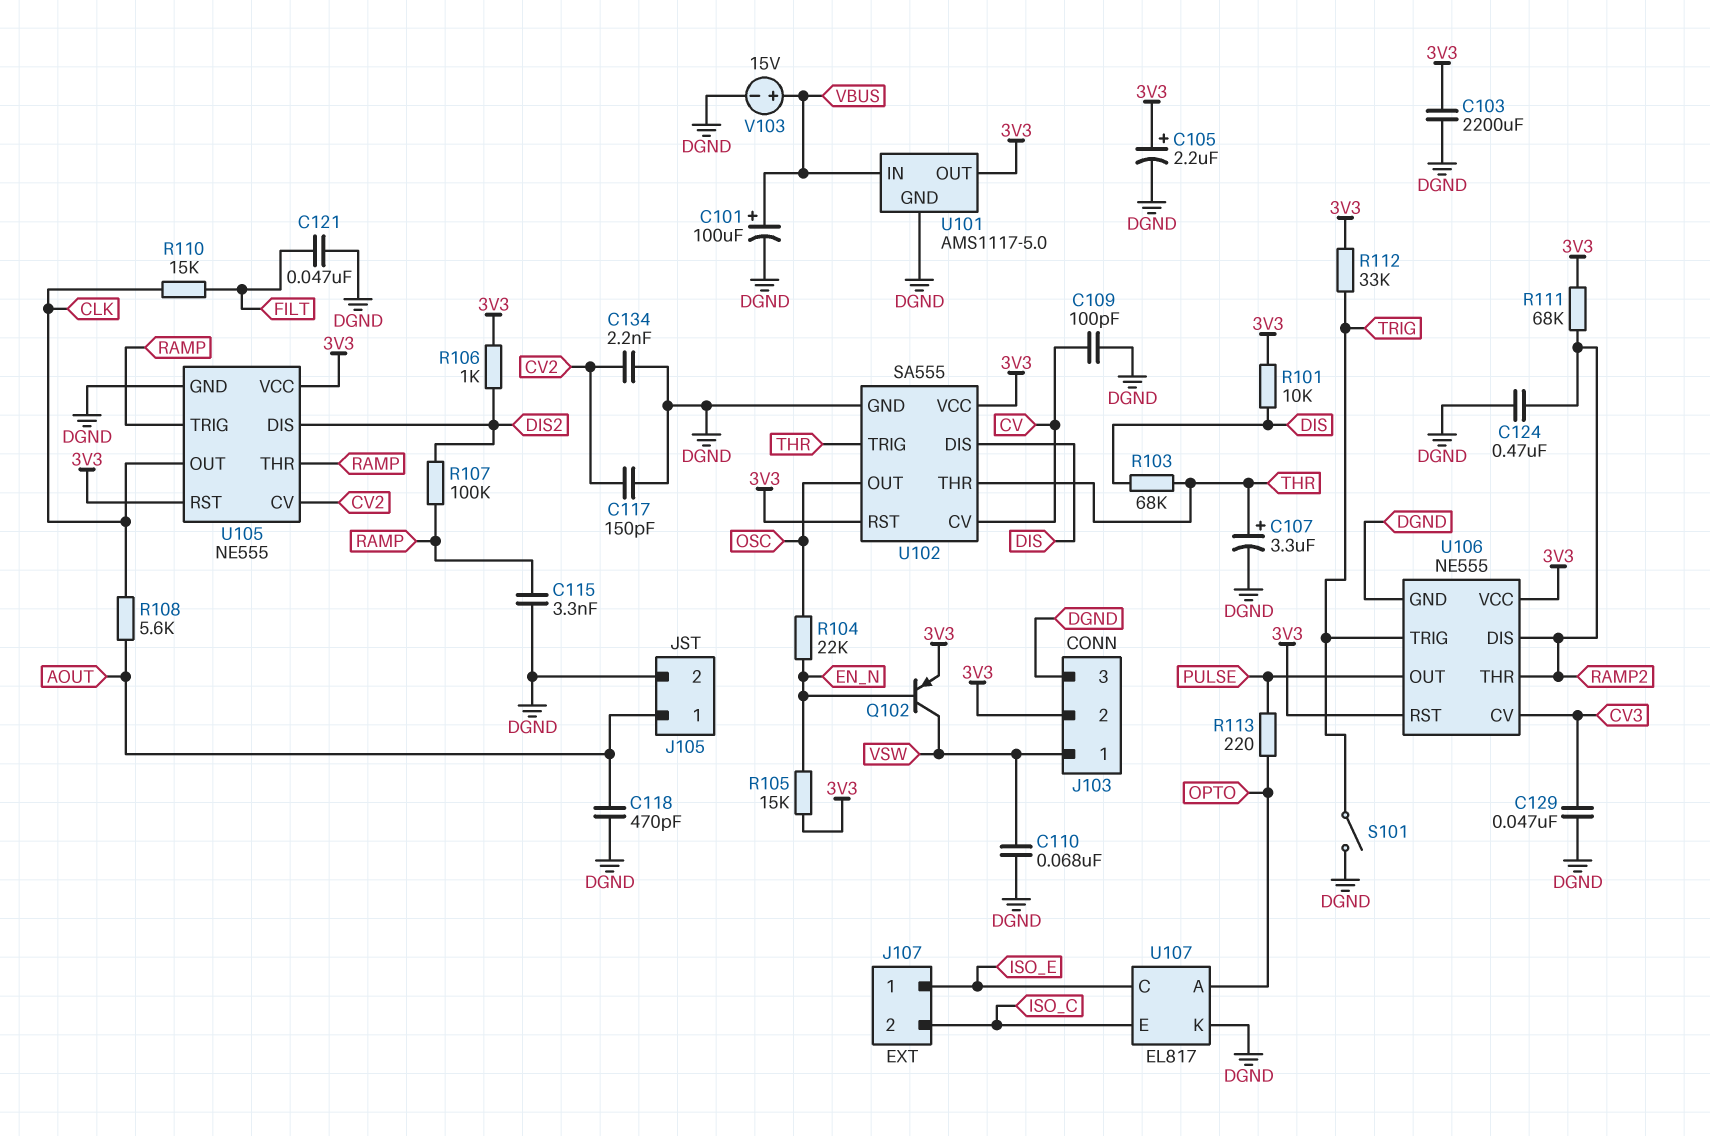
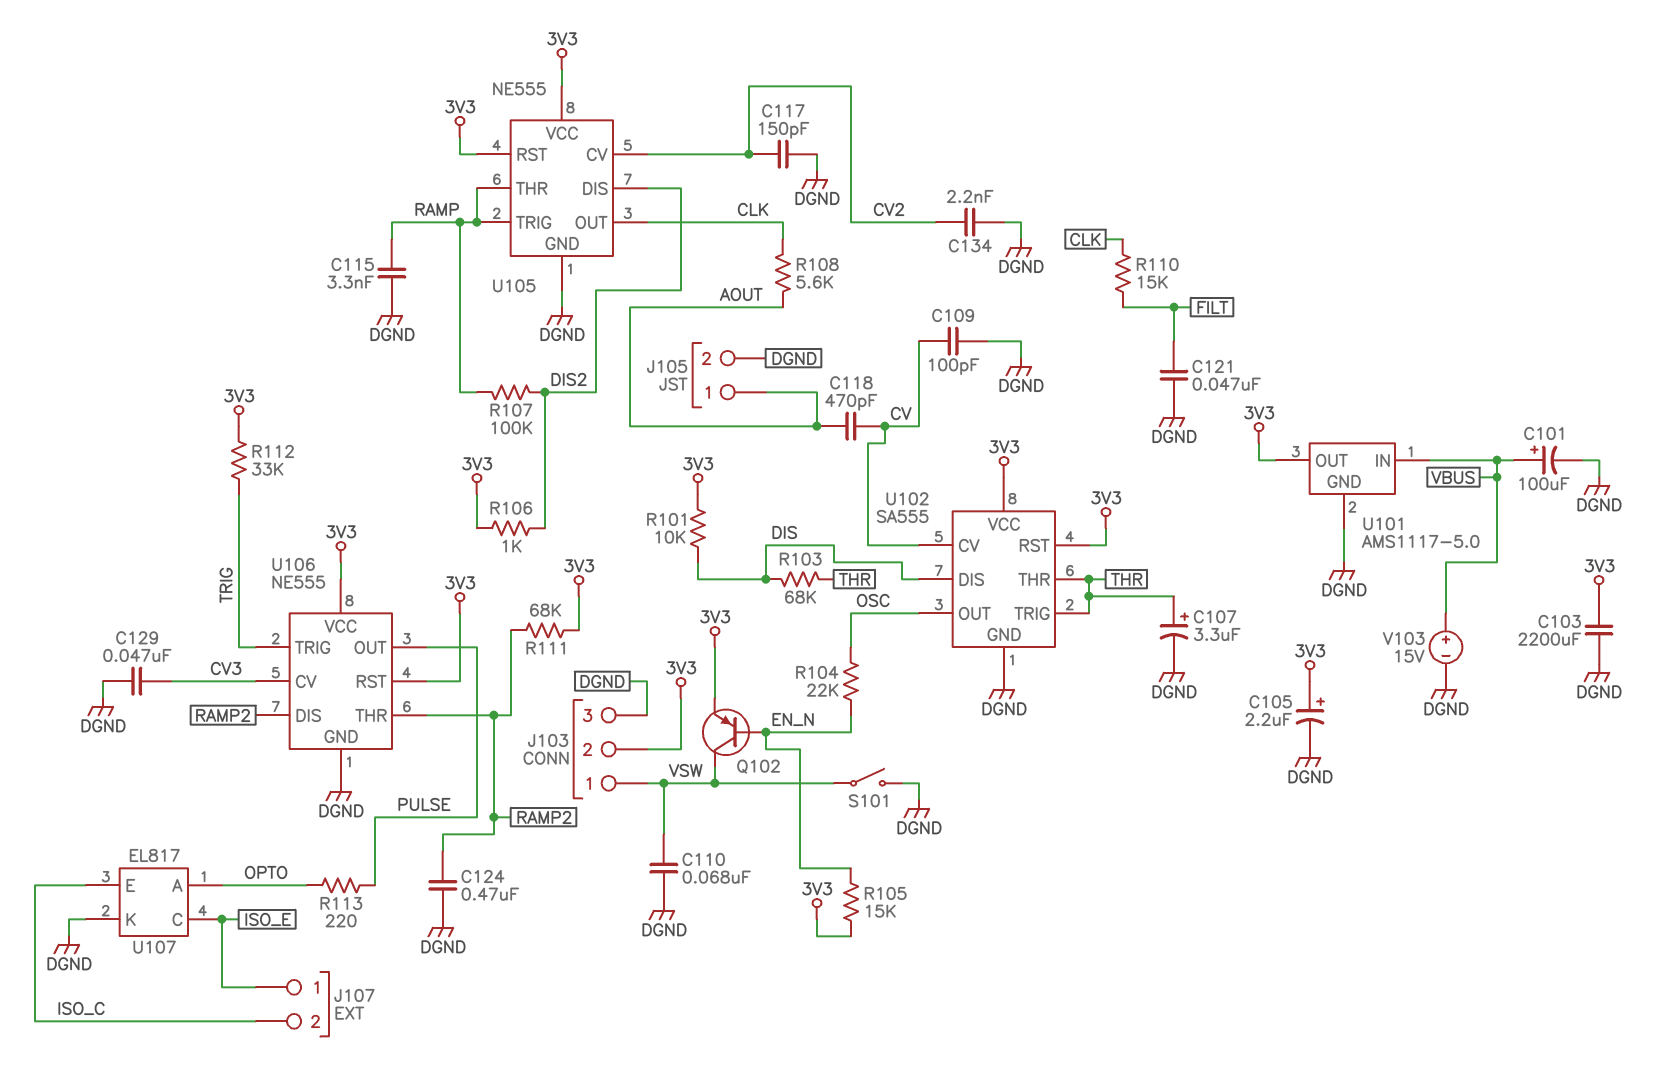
C118: 470pF (AOUT, DGND) -> 470pF (AOUT, CV)
S101: switch (DGND, TRIG) -> switch (DGND, VSW)

